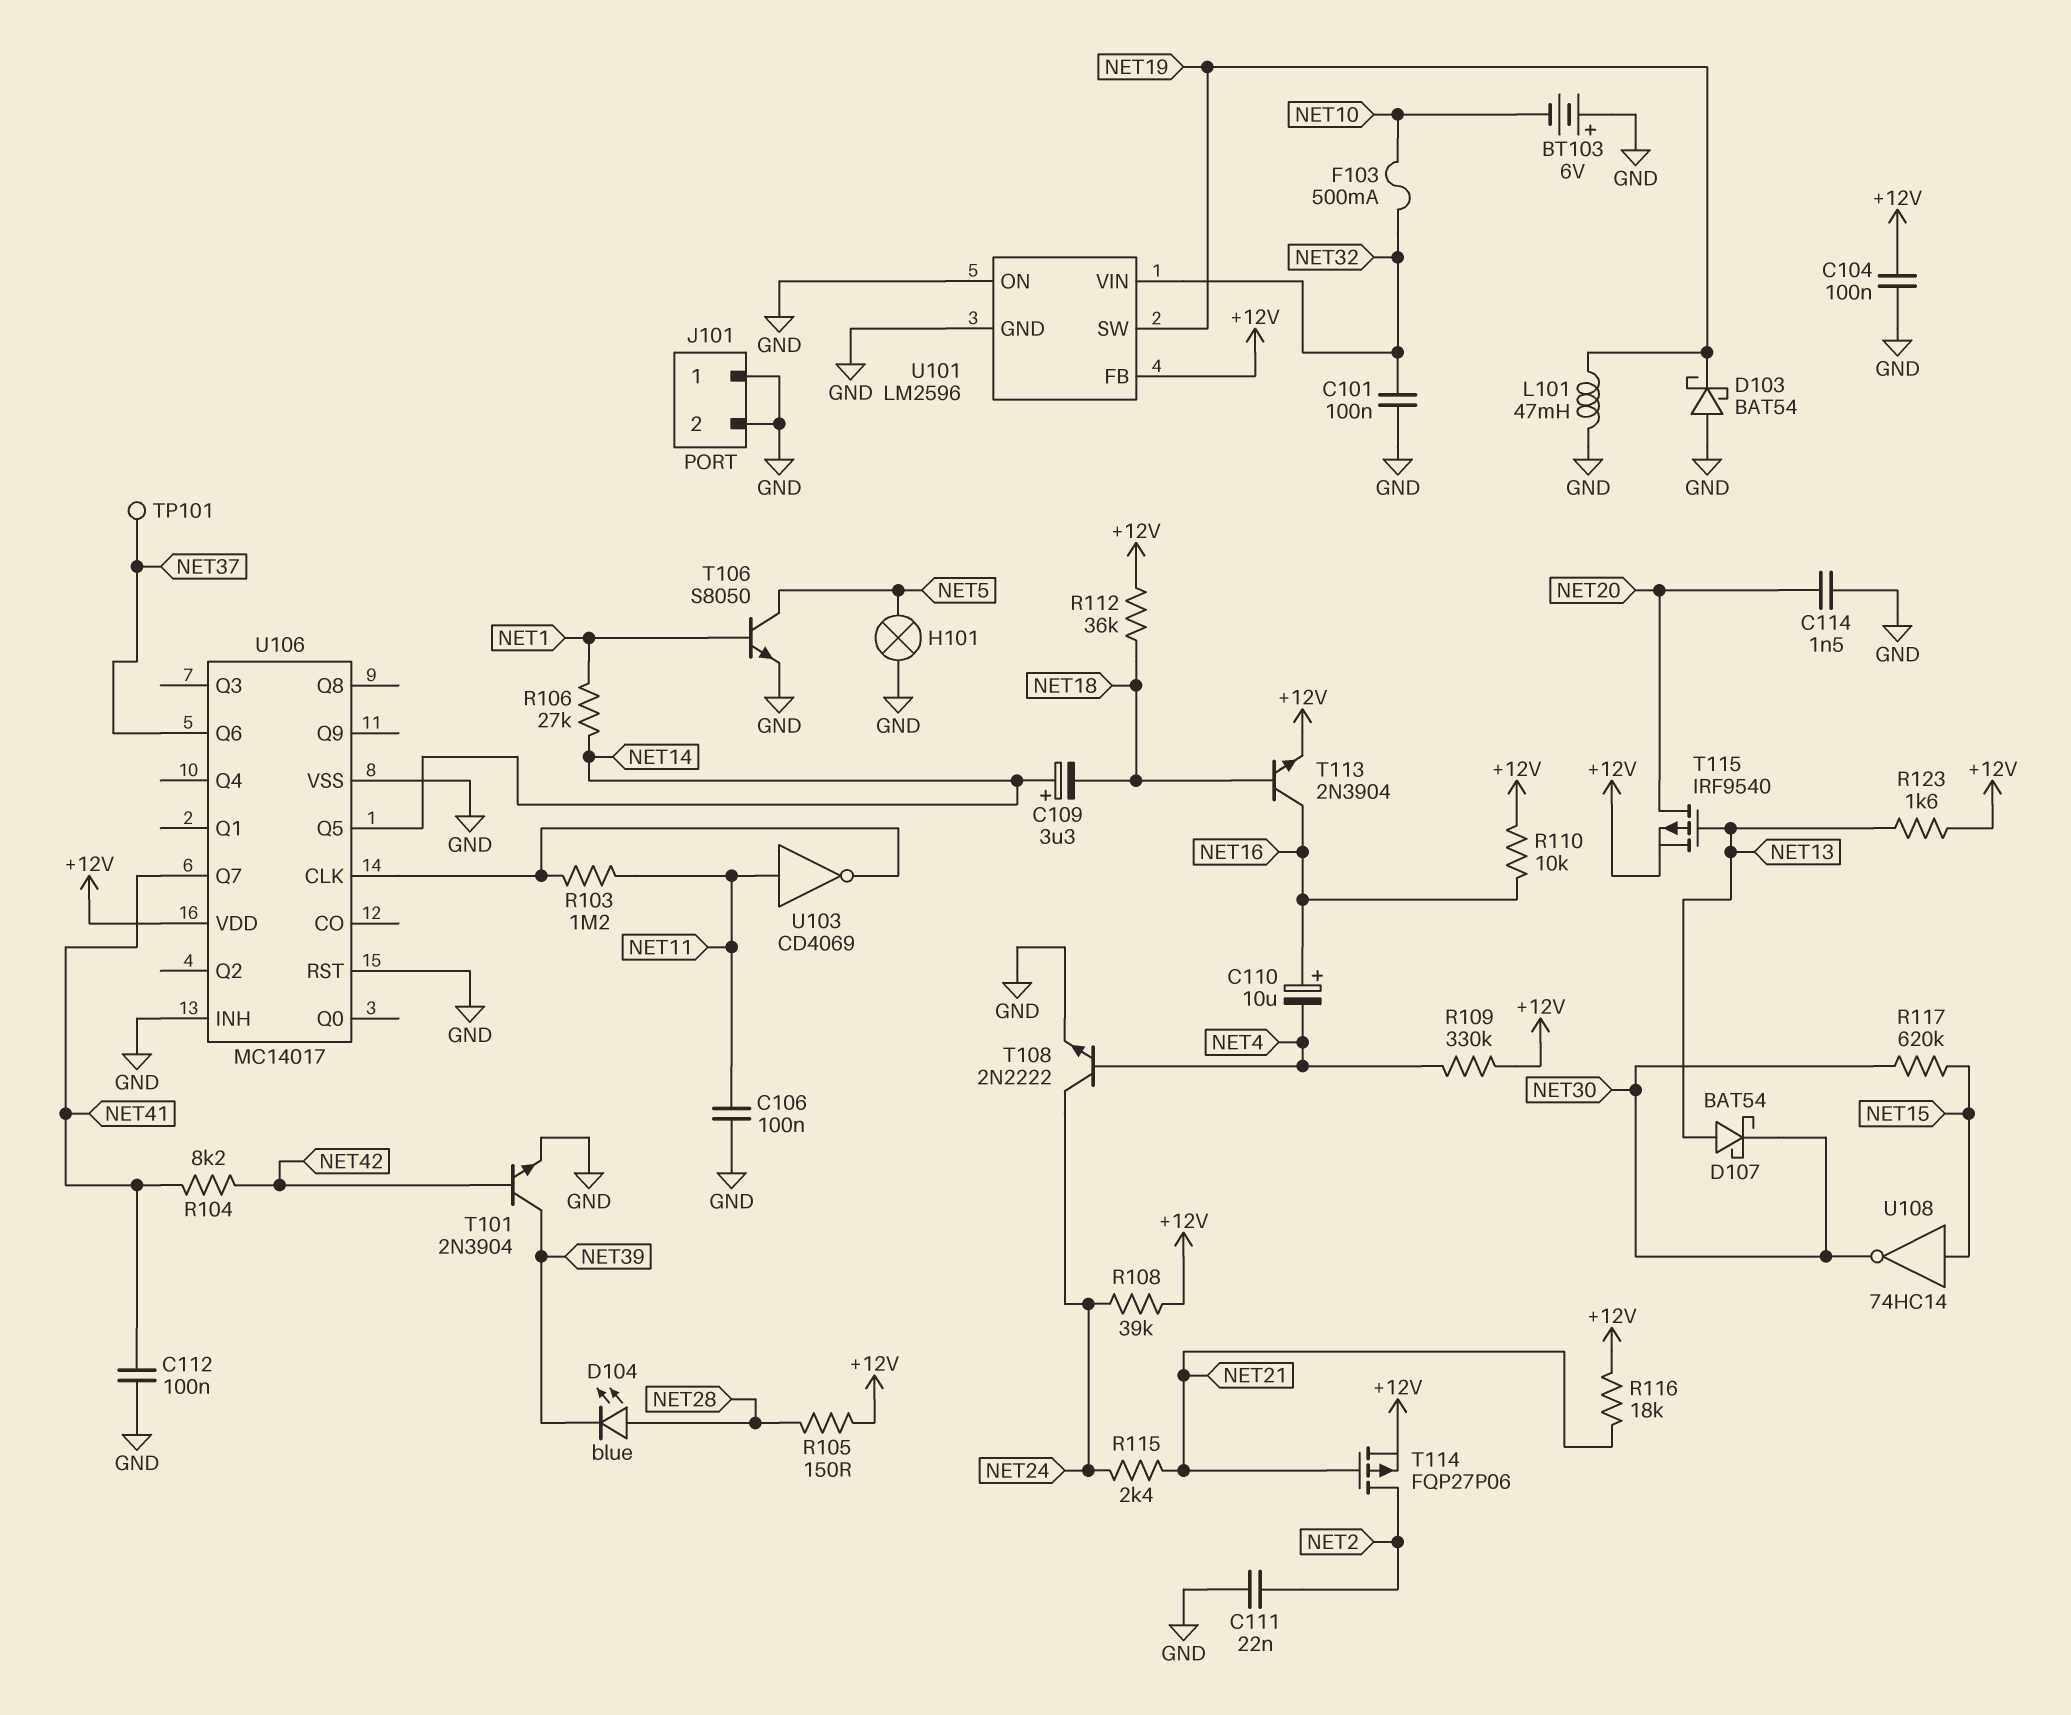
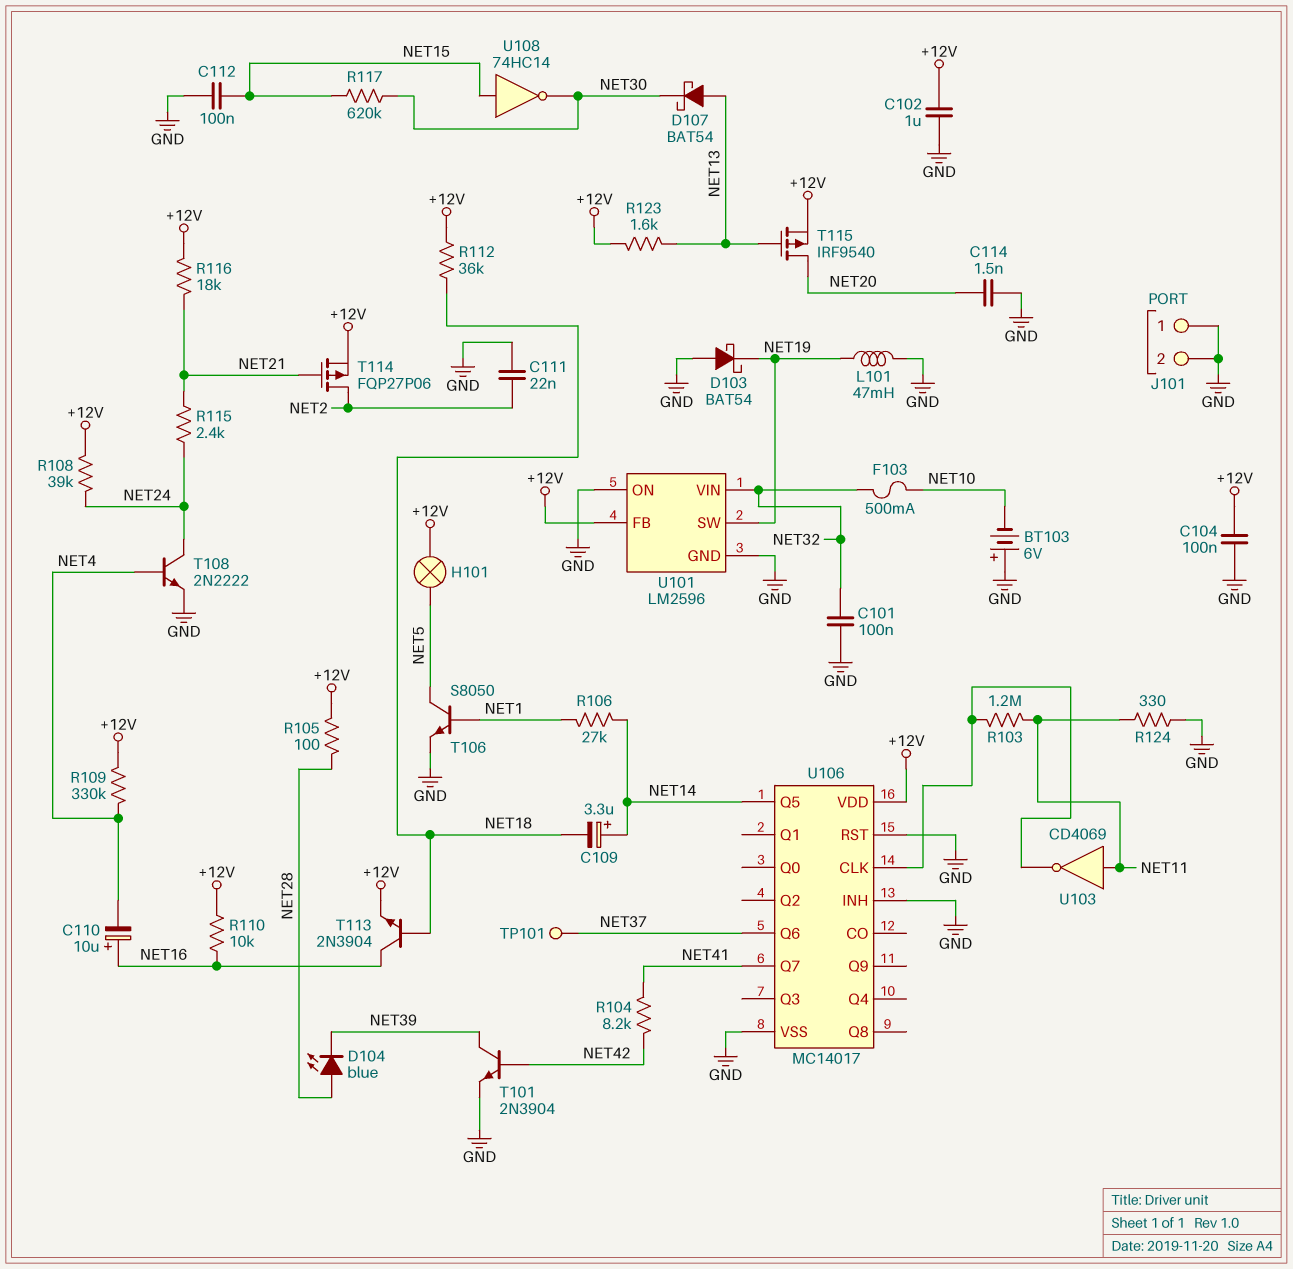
C102: none -> 1uF (+12V, GND)
C106: 100nF (GND, NET11) -> none
C112: 100nF (GND, NET41) -> 100nF (GND, NET15)
H101: lamp (GND, NET5) -> lamp (+12V, NET5)
R105: 150 (+12V, NET28) -> 100 (+12V, NET28)
R124: none -> 330 (GND, NET11)

